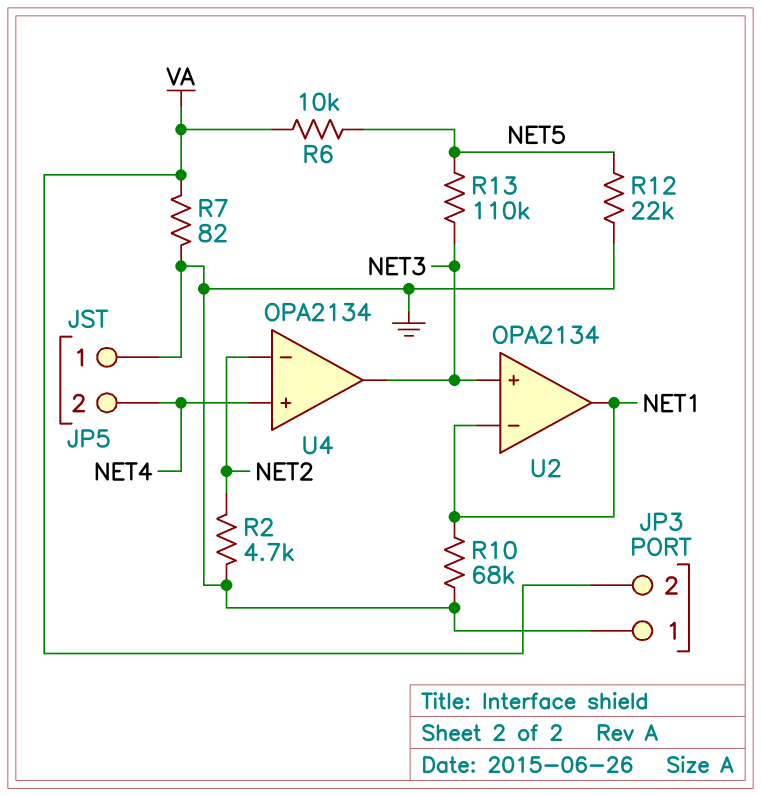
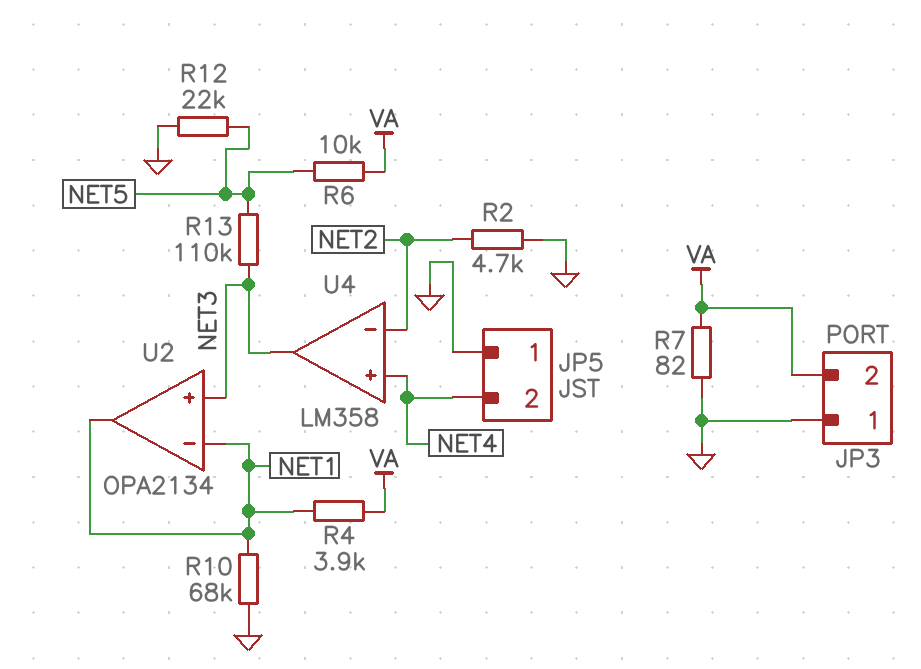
R4: none -> 3.9k (NET1, VA)
U4: OPA2134 -> LM358

